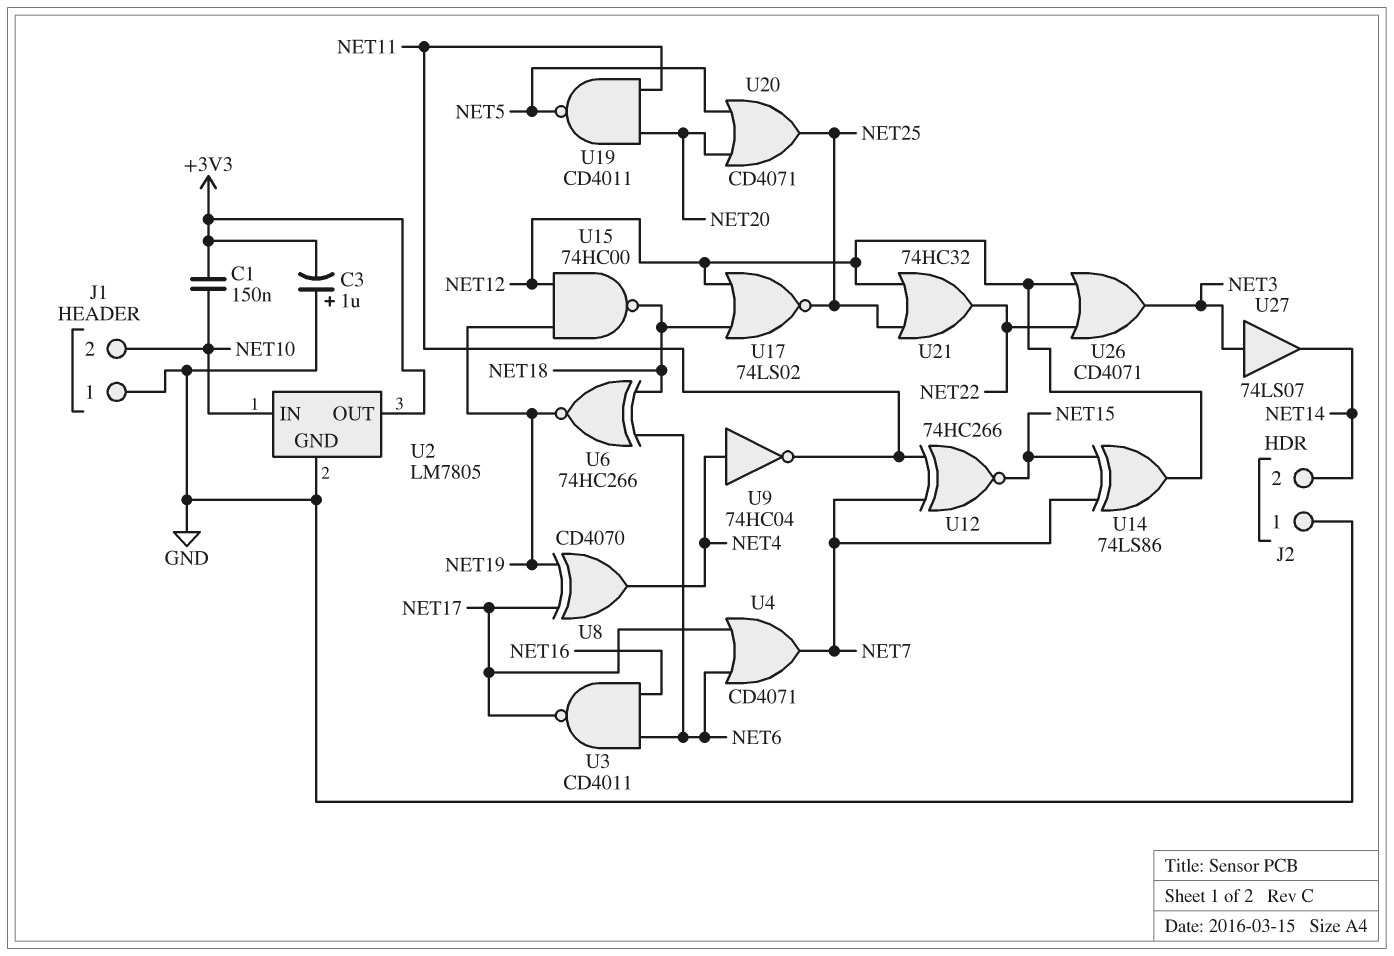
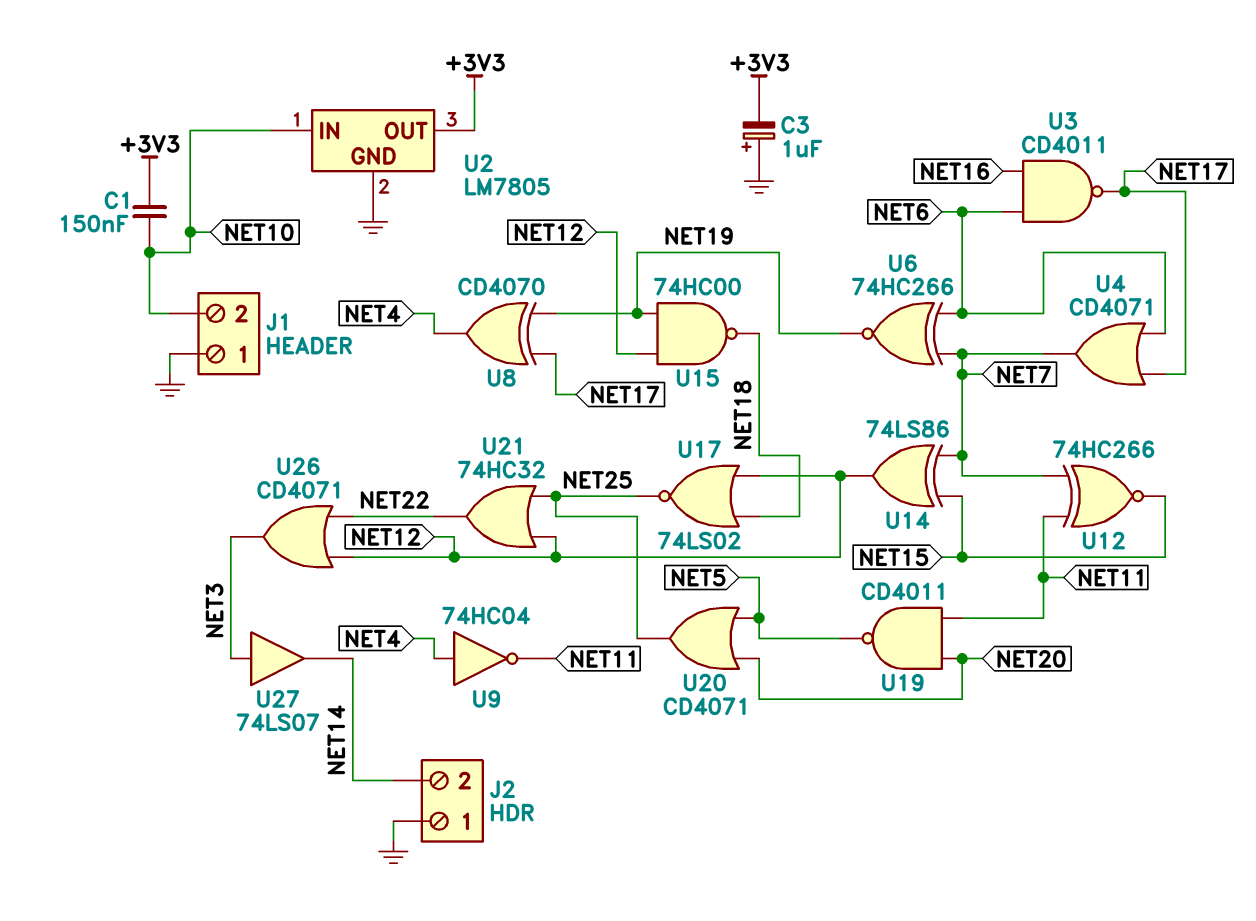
U6: XNOR 74HC266 (in NET6, in NET18, out NET19) -> XNOR 74HC266 (in NET6, in NET7, out NET19)

